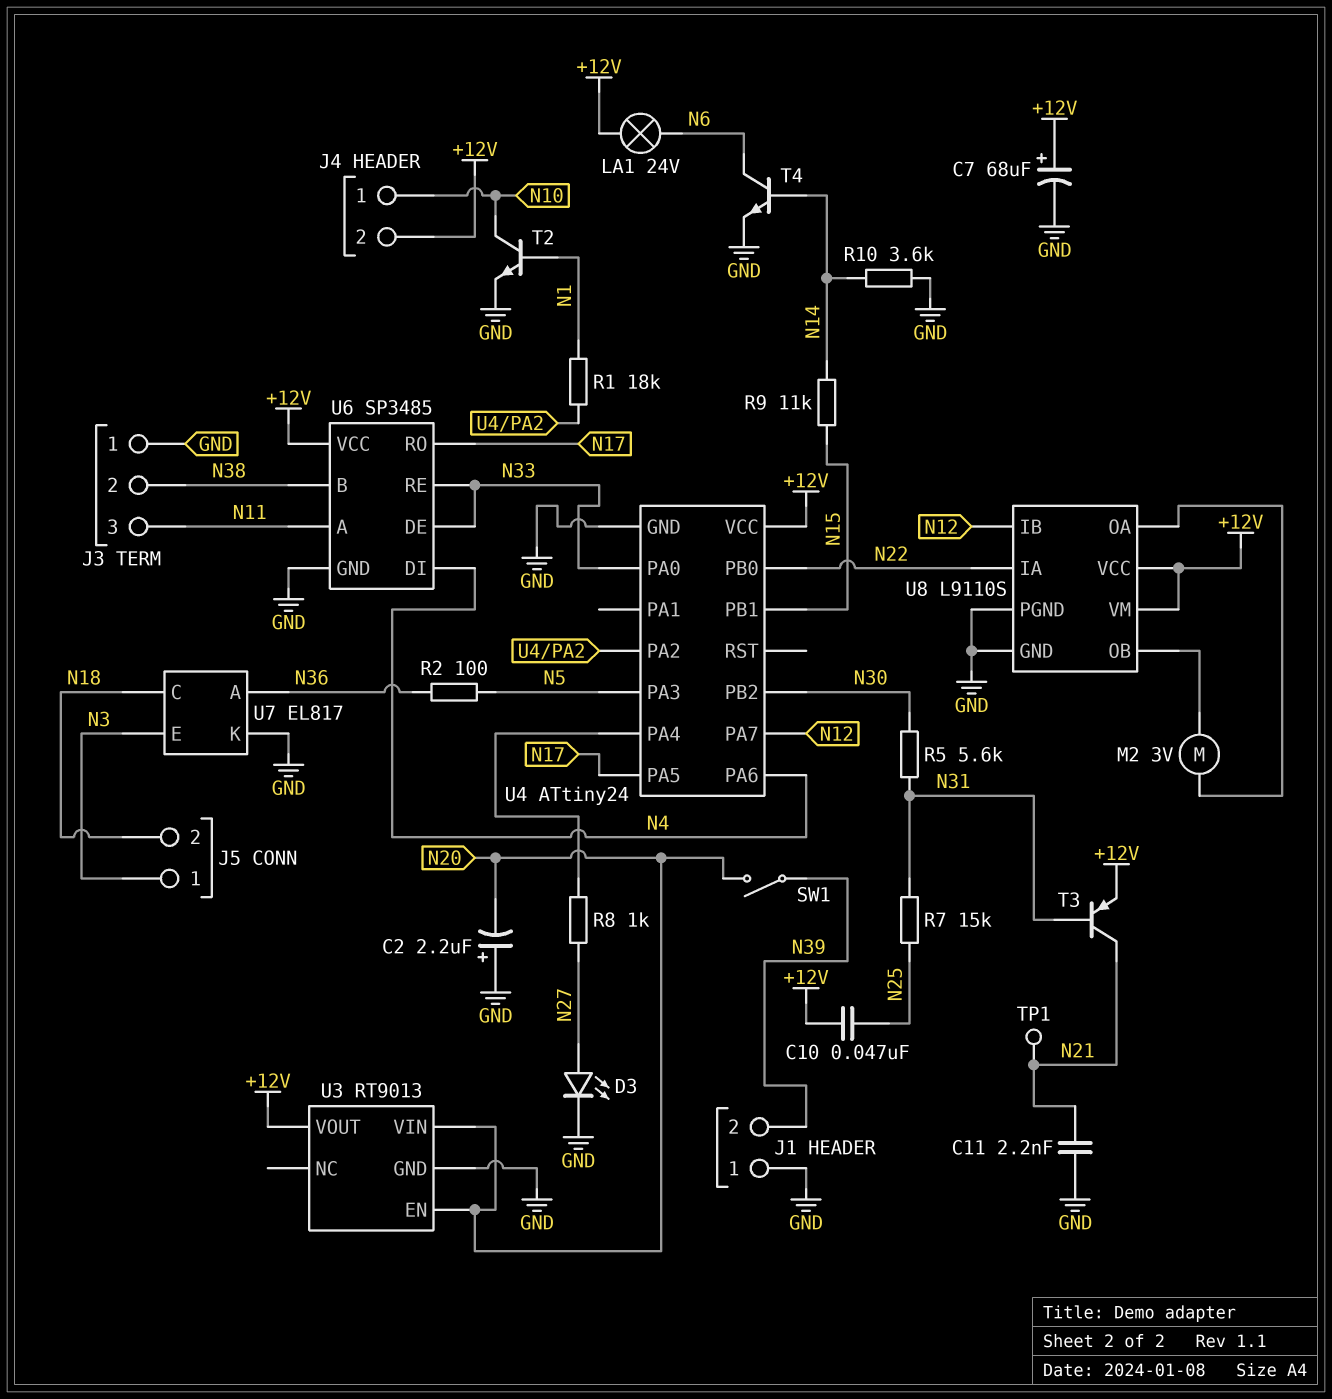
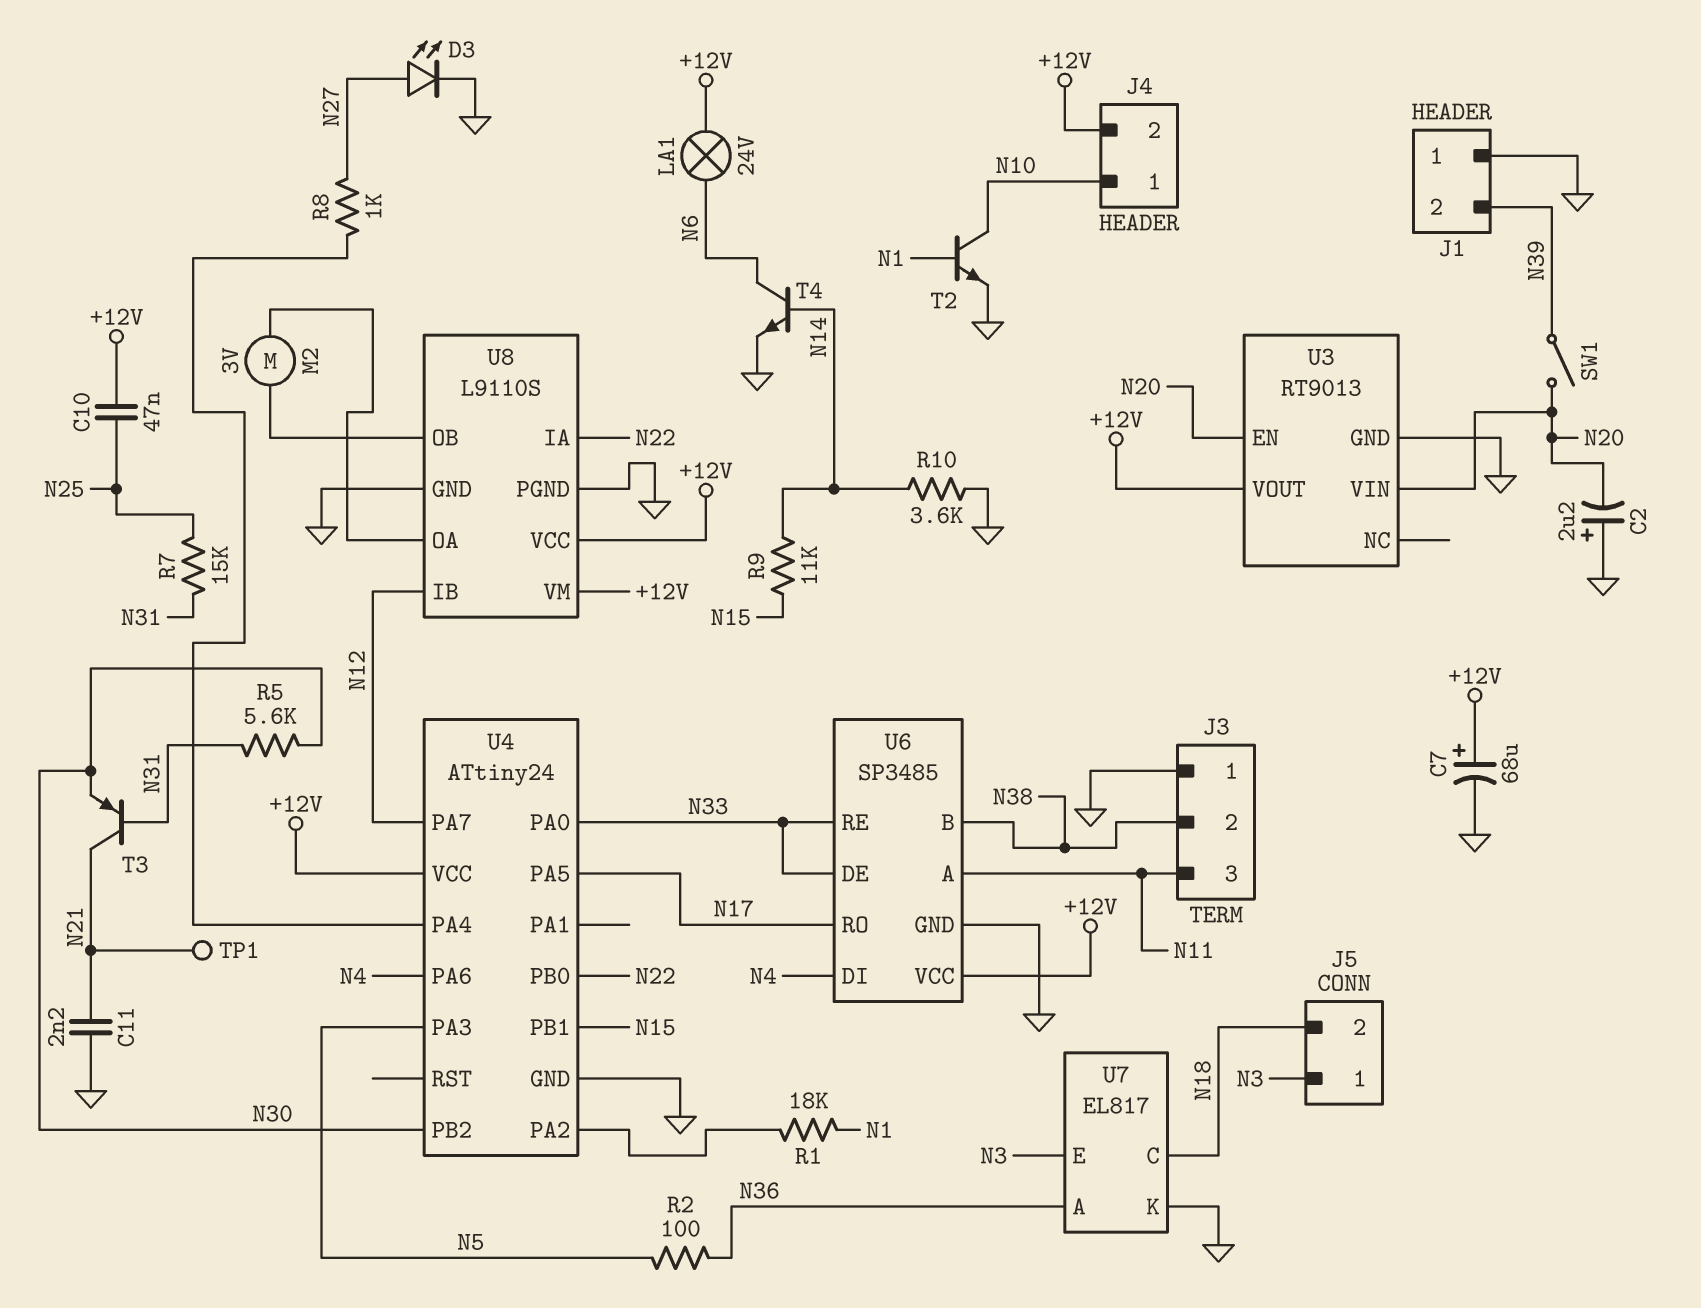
T3: PNP (B N31, C N21, E +12V) -> PNP (B N31, C N21, E N30)

